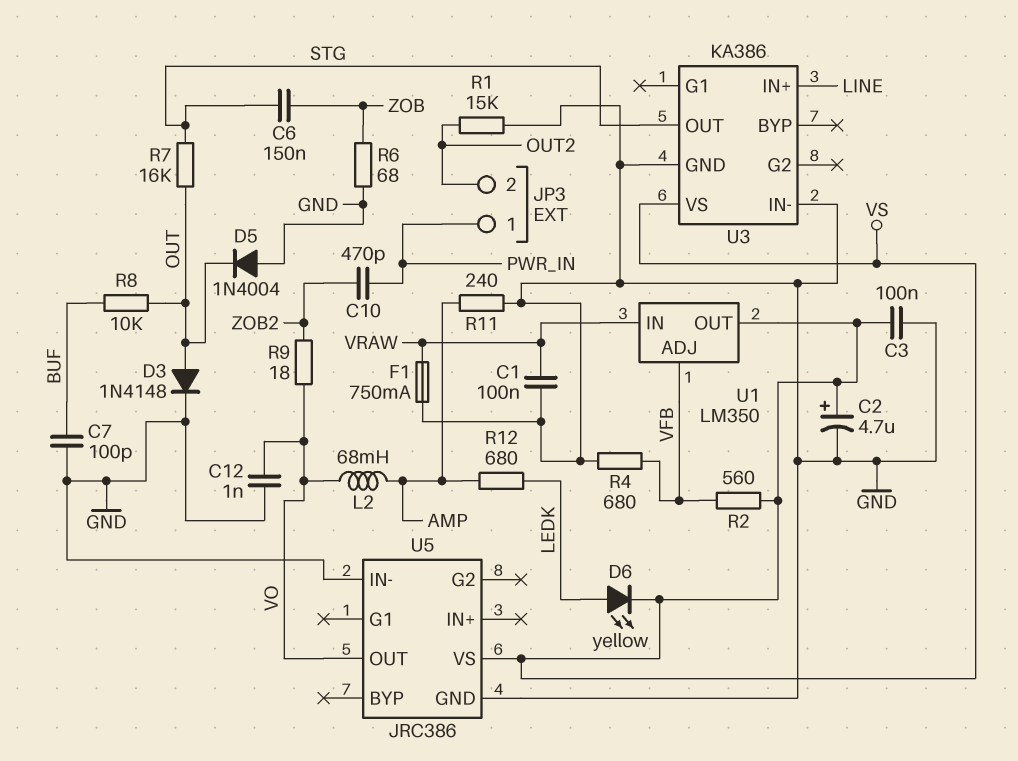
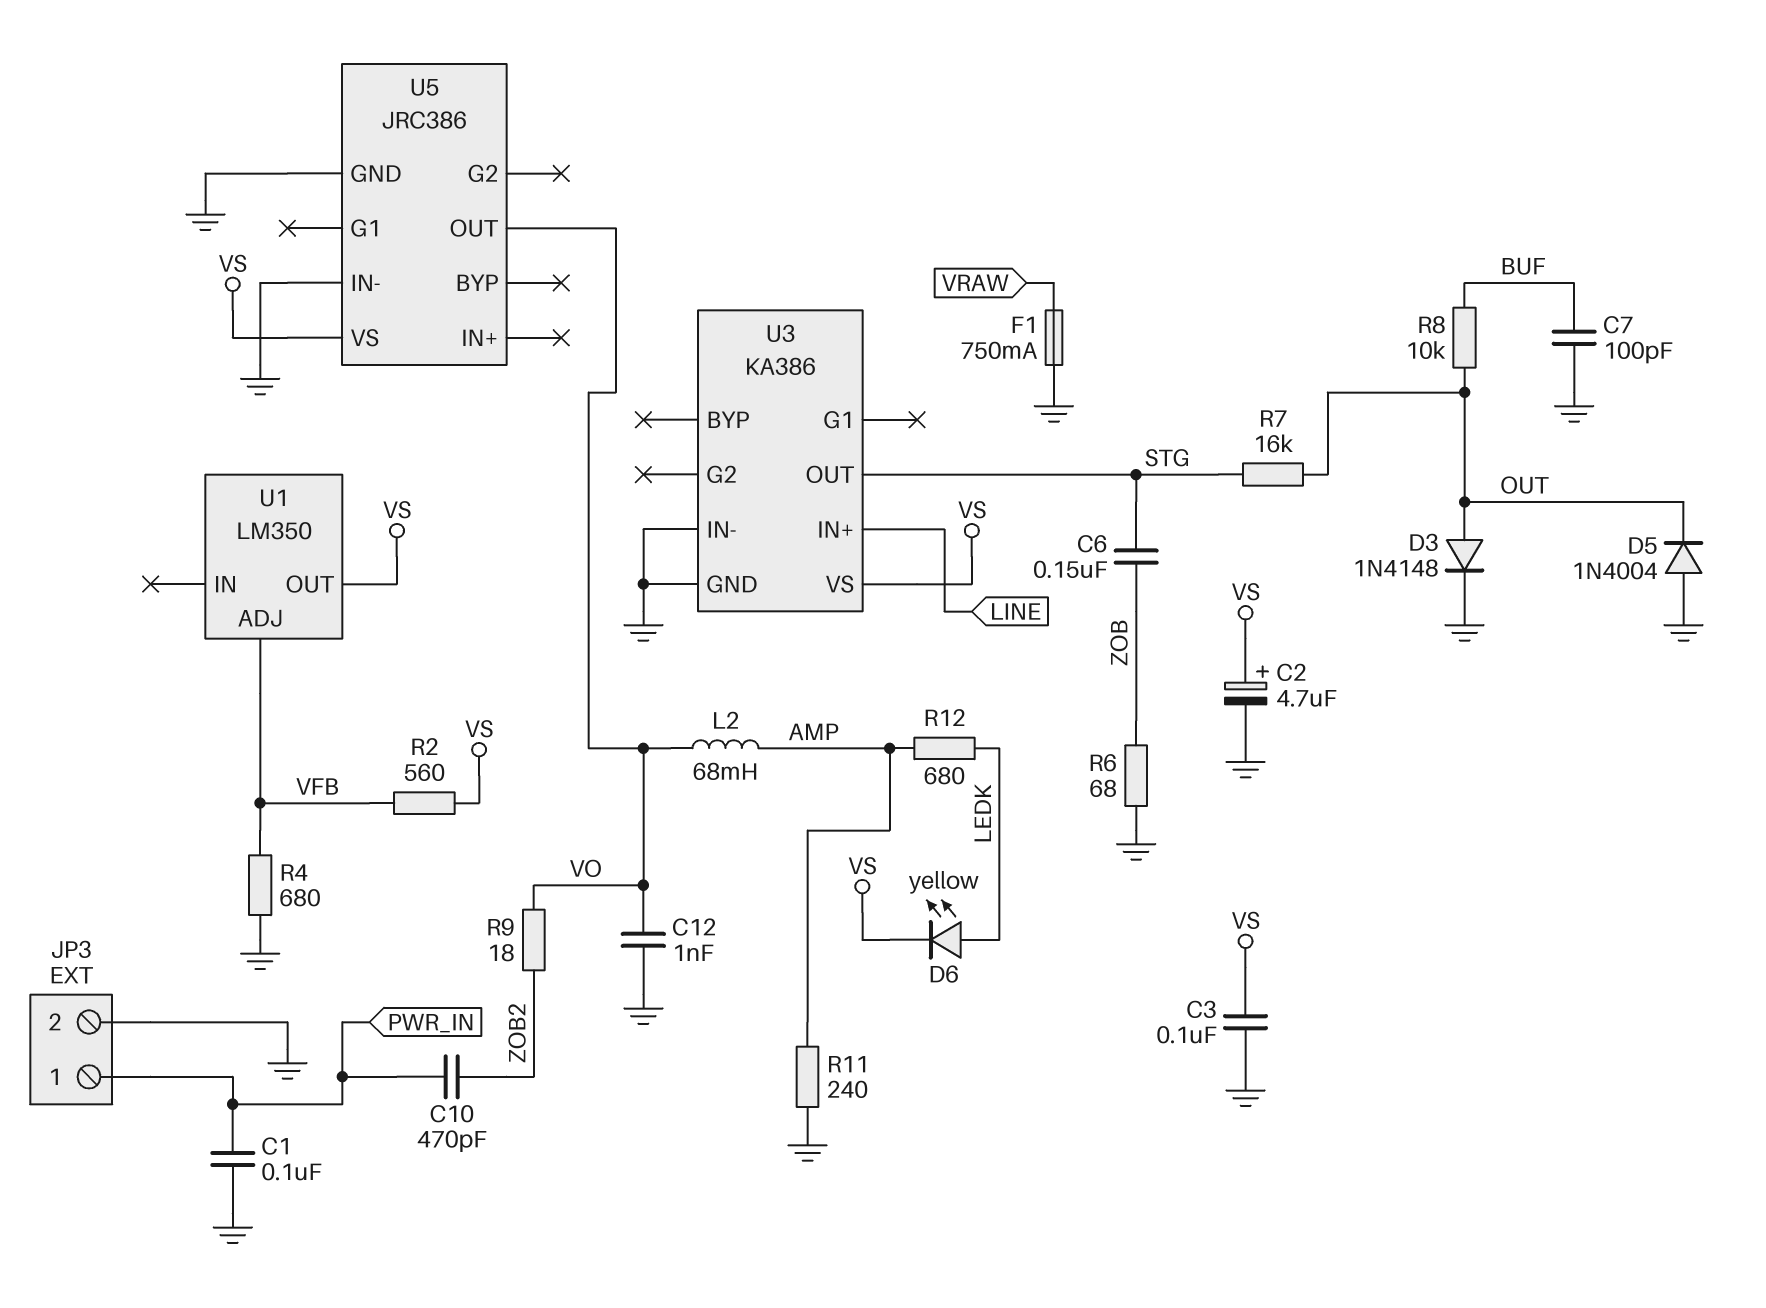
C1: 100nF (GND, VRAW) -> 100nF (GND, PWR_IN)
JP3 pin 2: OUT2 -> GND
R1: 15k (GND, OUT2) -> none
U1 pin IN: VRAW -> none

